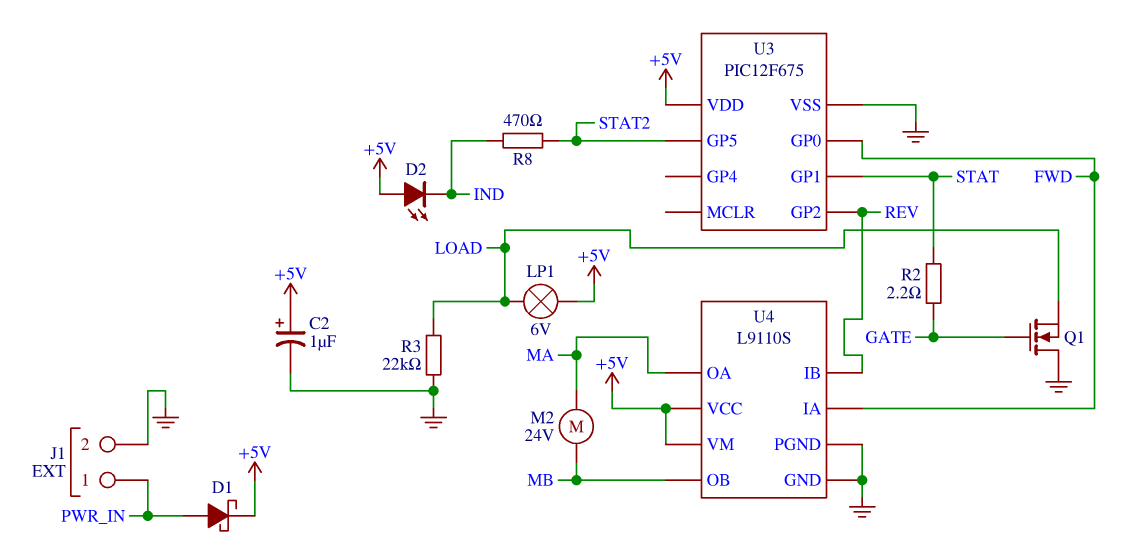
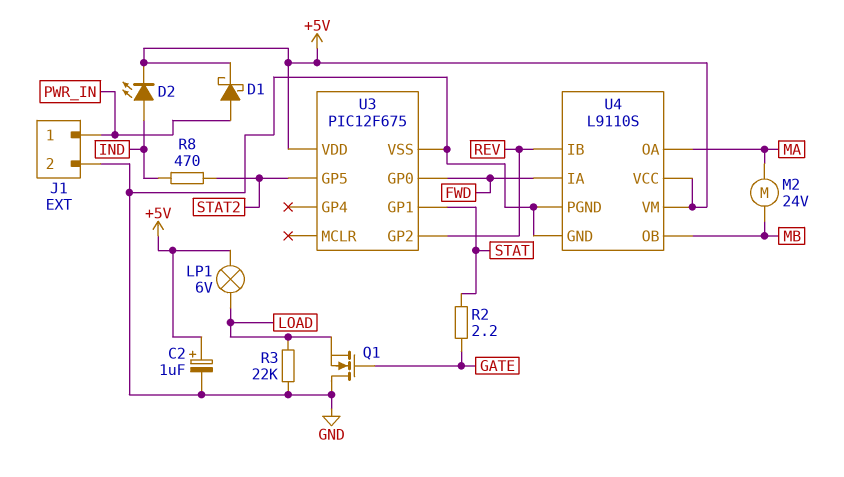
D2: LED (A +5V, K IND) -> LED (A IND, K +5V)

